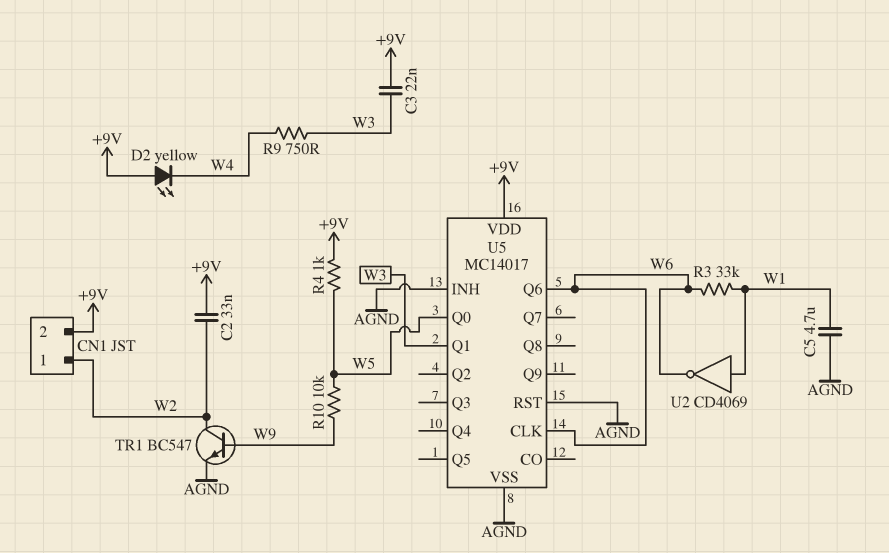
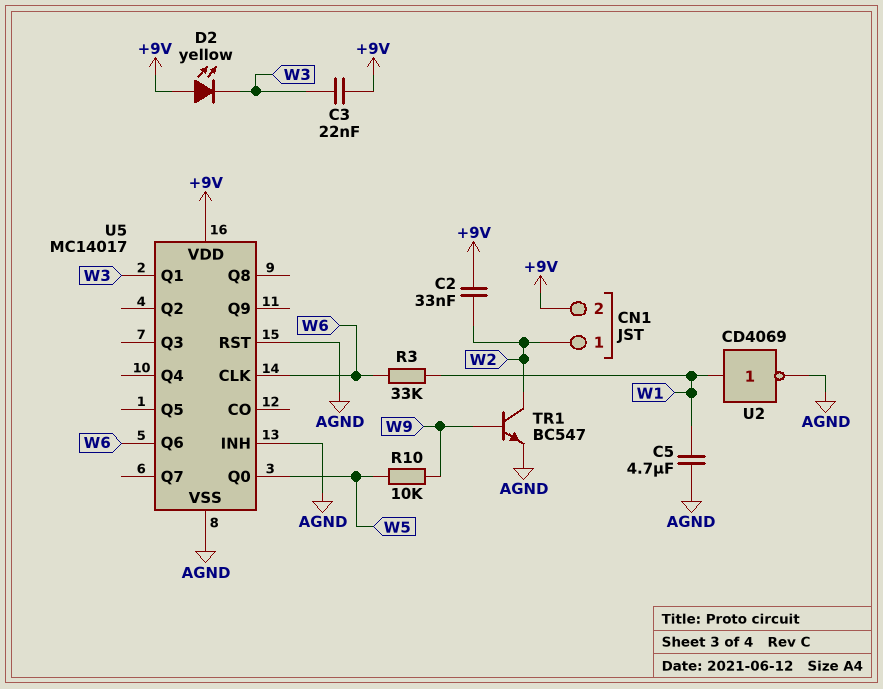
D2: LED yellow (A +9V, K W4) -> LED yellow (A +9V, K W3)
R4: 1k (+9V, W5) -> none
R9: 750 (W3, W4) -> none
U2: NOT CD4069 (in W1, out W6) -> NOT CD4069 (in W1, out AGND)

